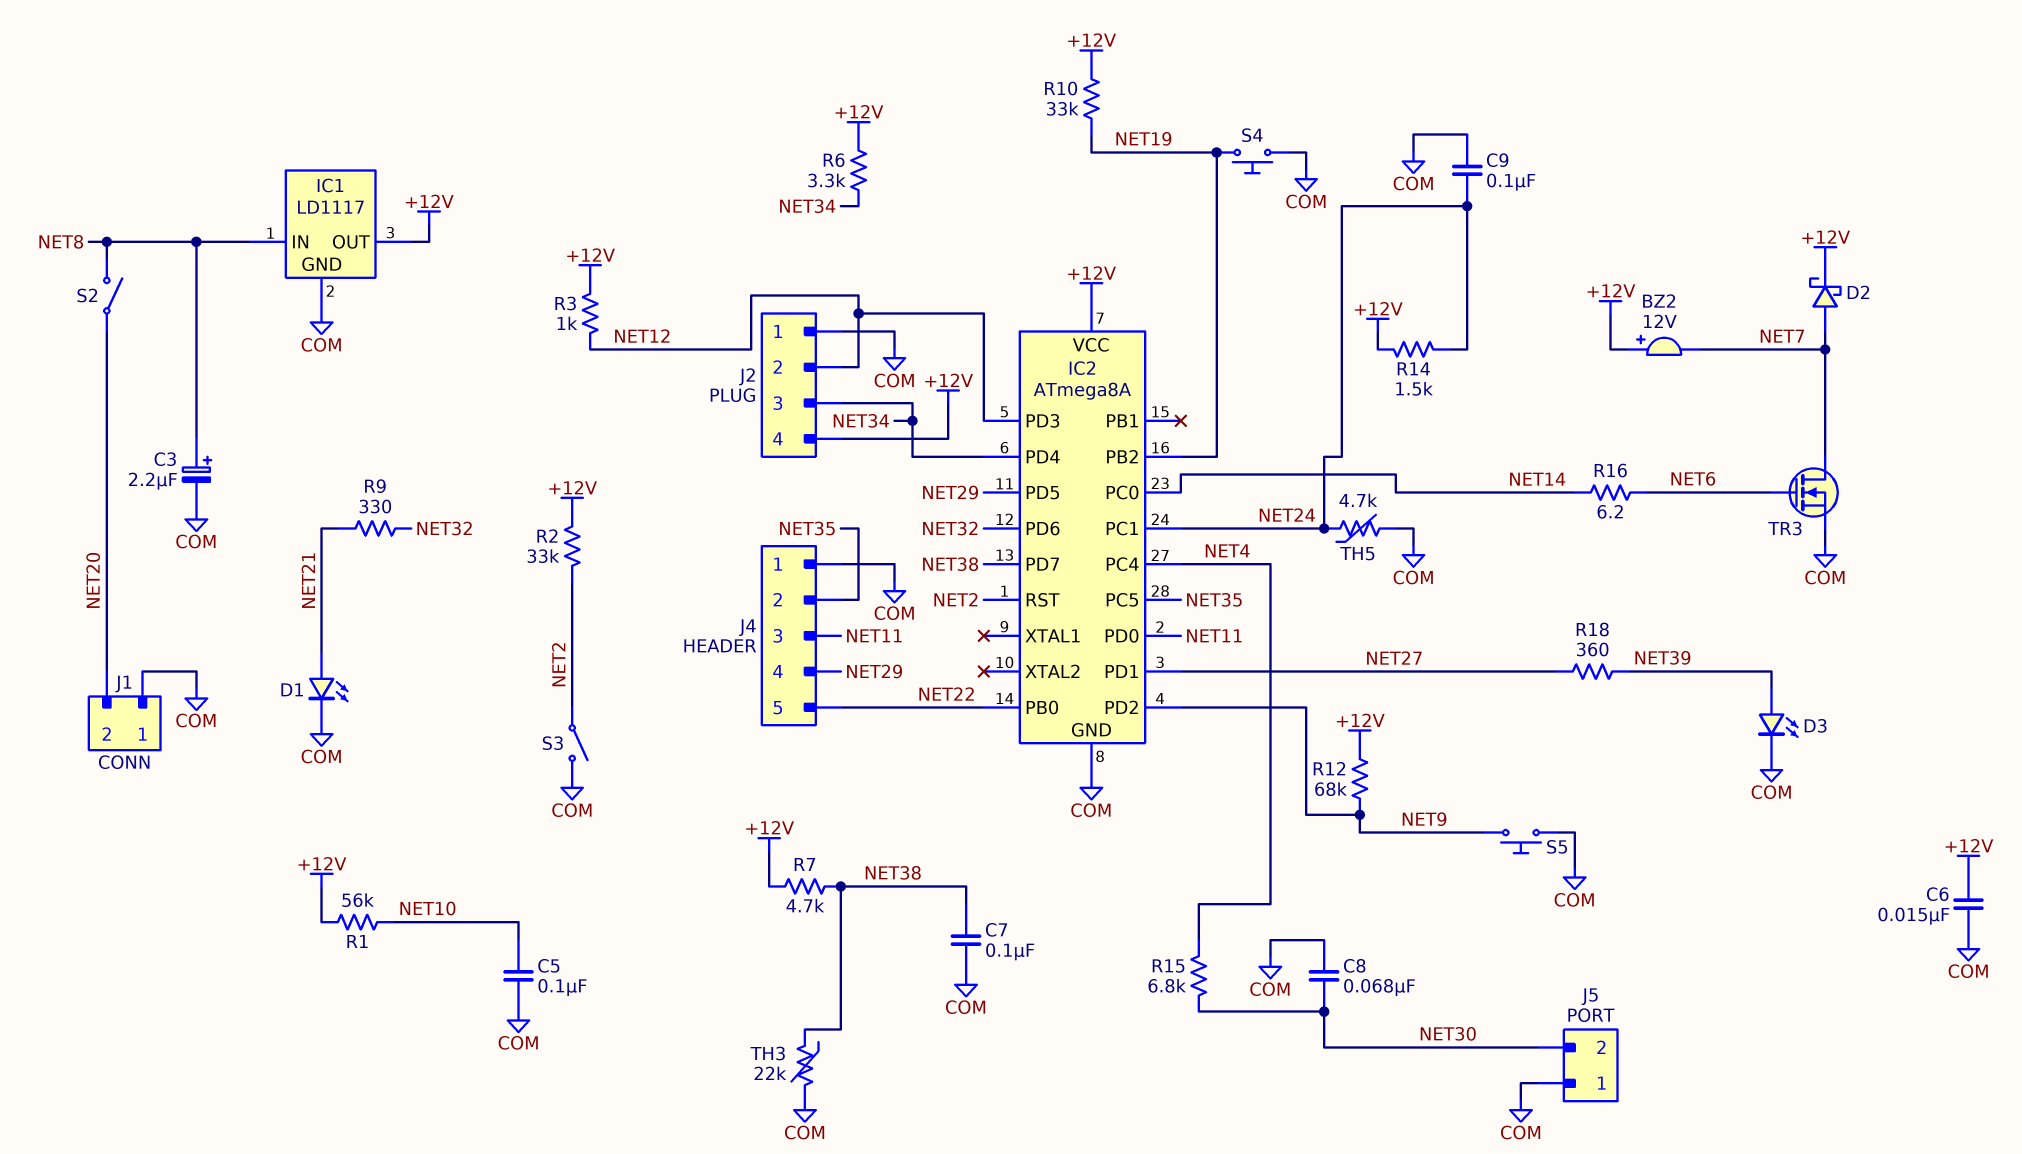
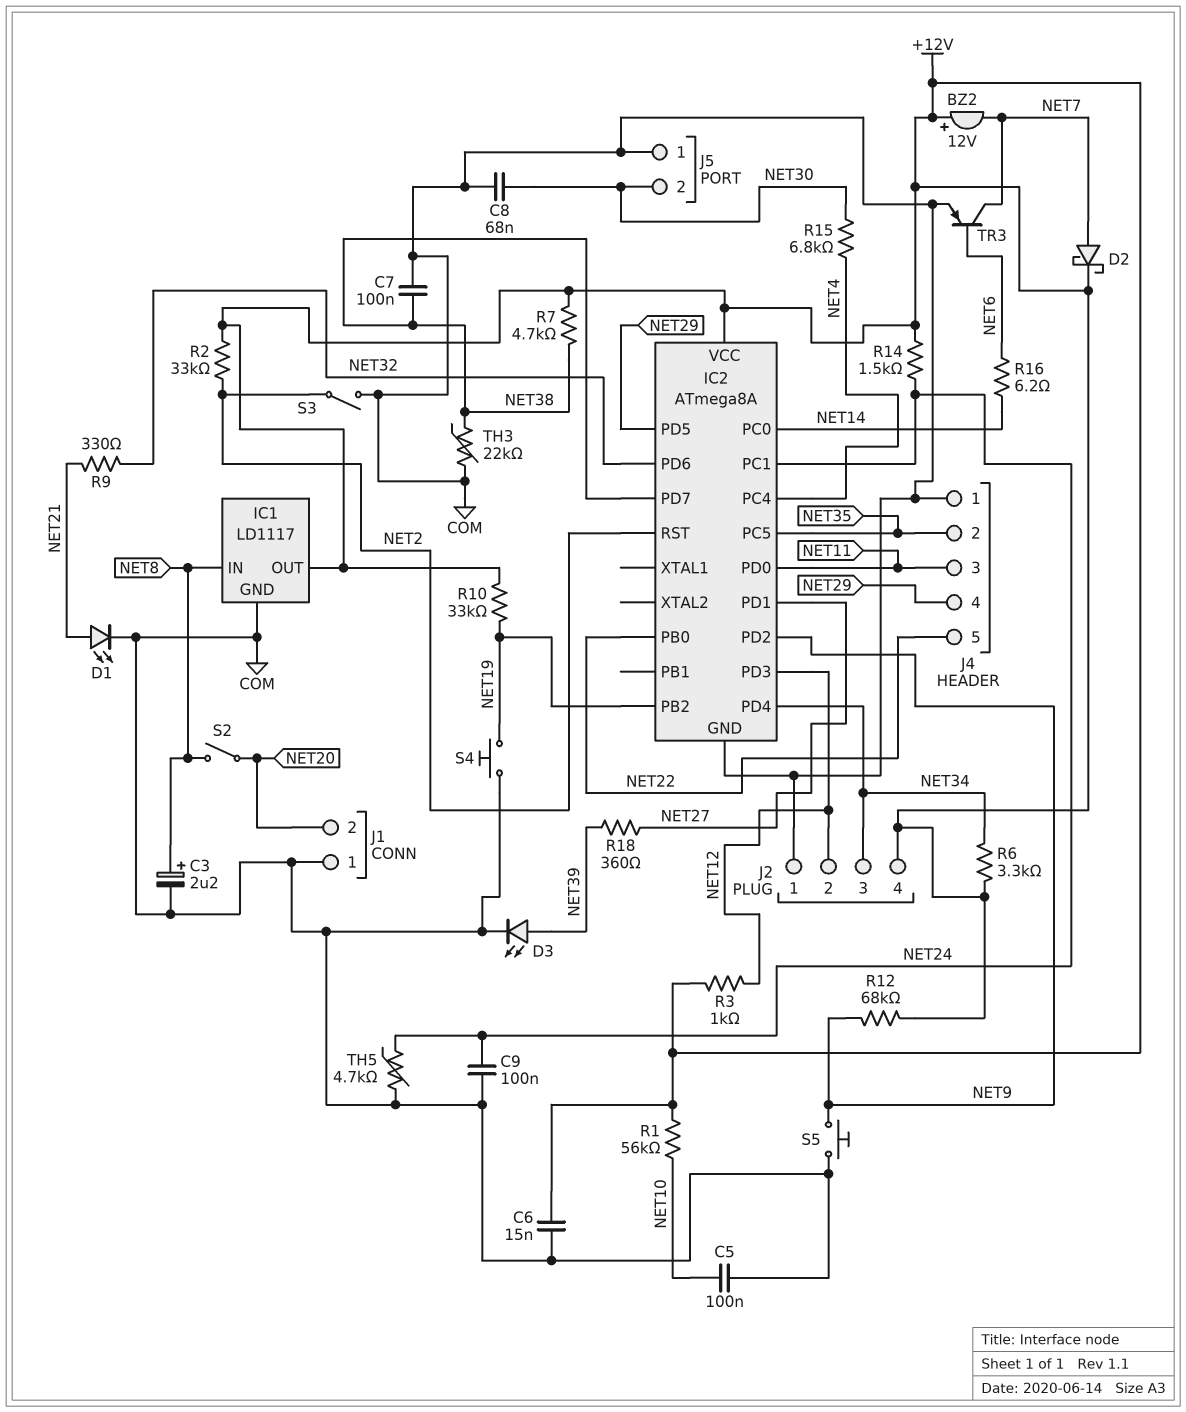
TR3: NMOS (G NET6, D NET7, S COM) -> PNP (B NET6, C NET7, E COM)

